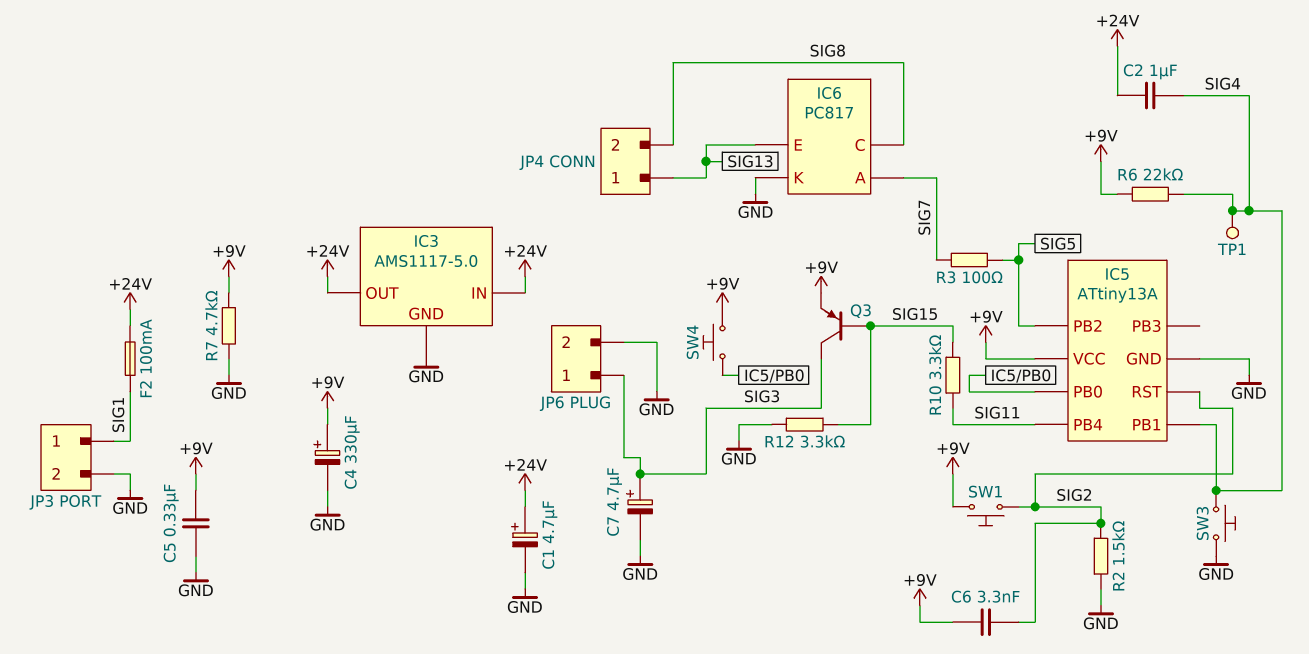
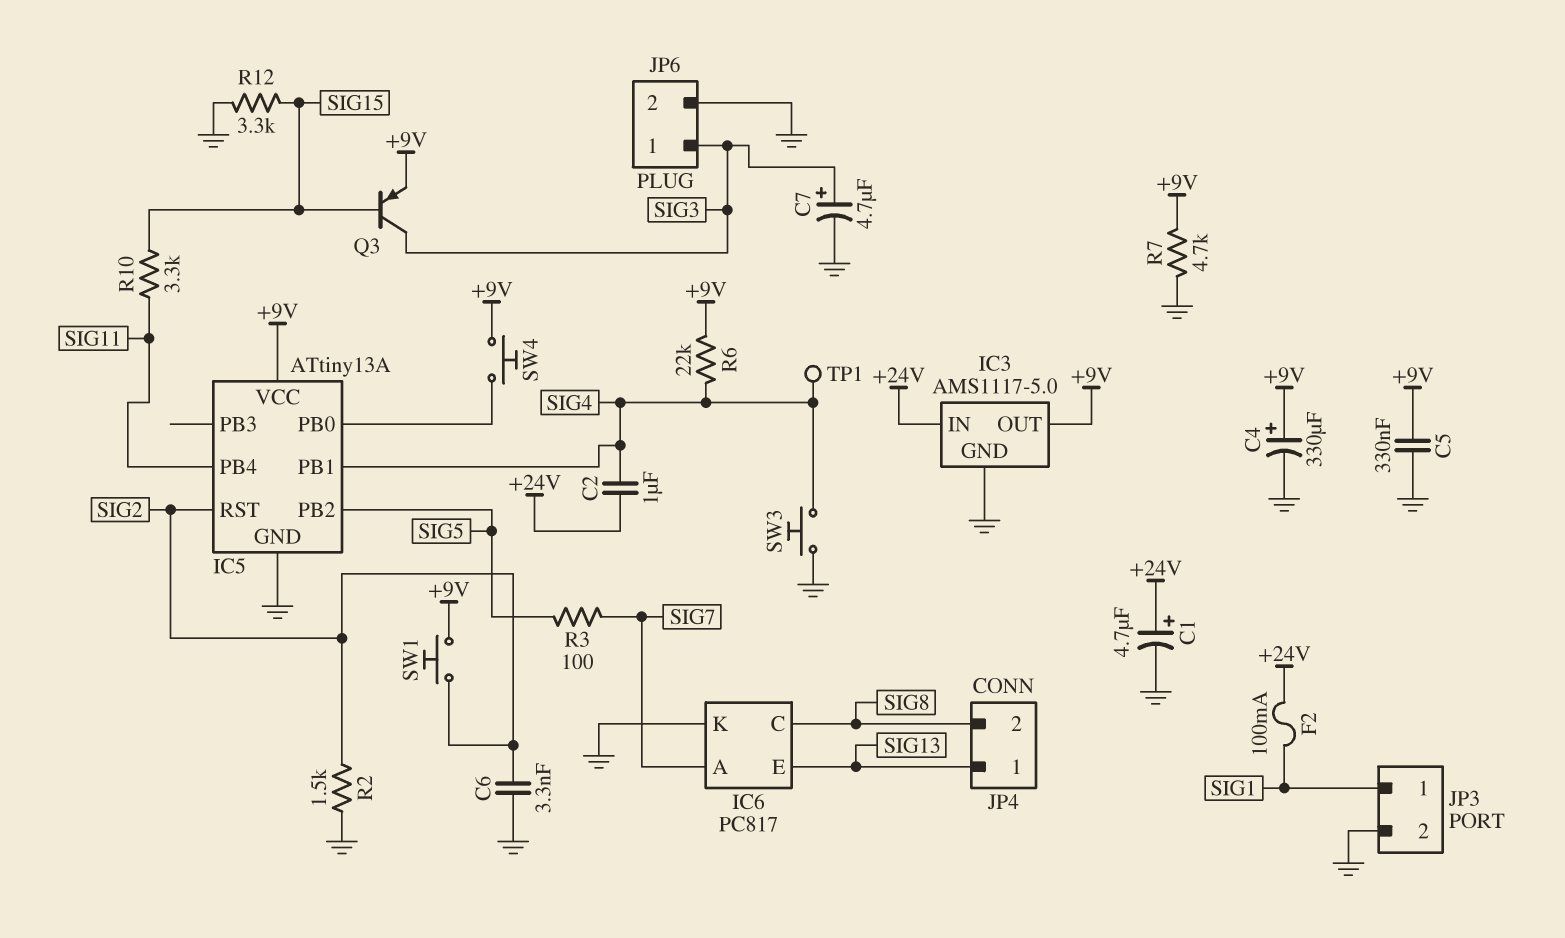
C6: 3.3nF (+9V, SIG2) -> 3.3nF (GND, SIG2)
IC3 pin OUT: +24V -> +9V

